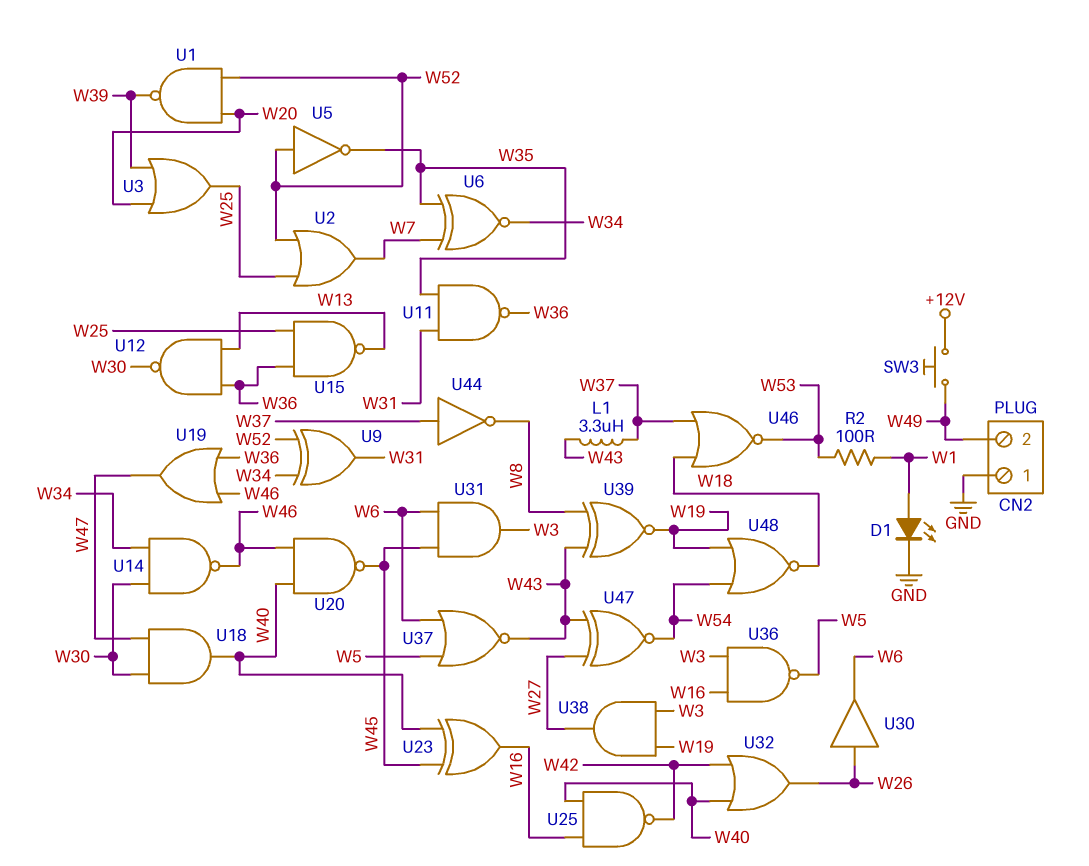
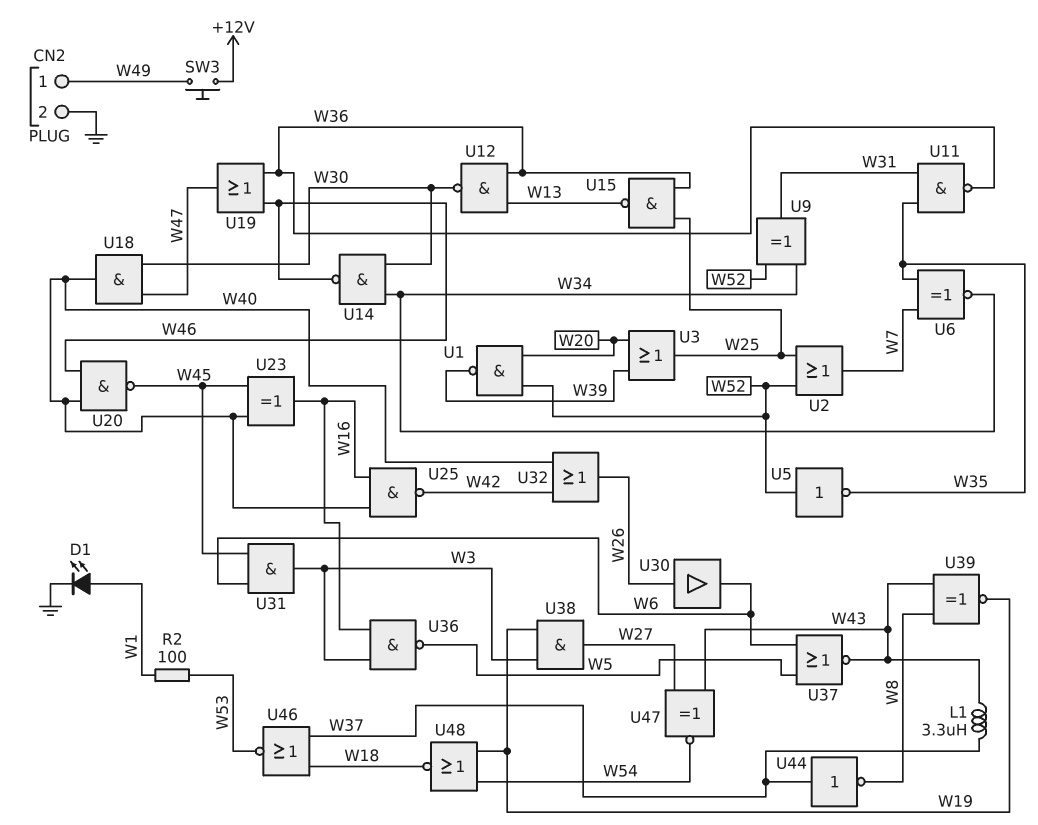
CN2 pin 1: GND -> W49
CN2 pin 2: W49 -> GND

